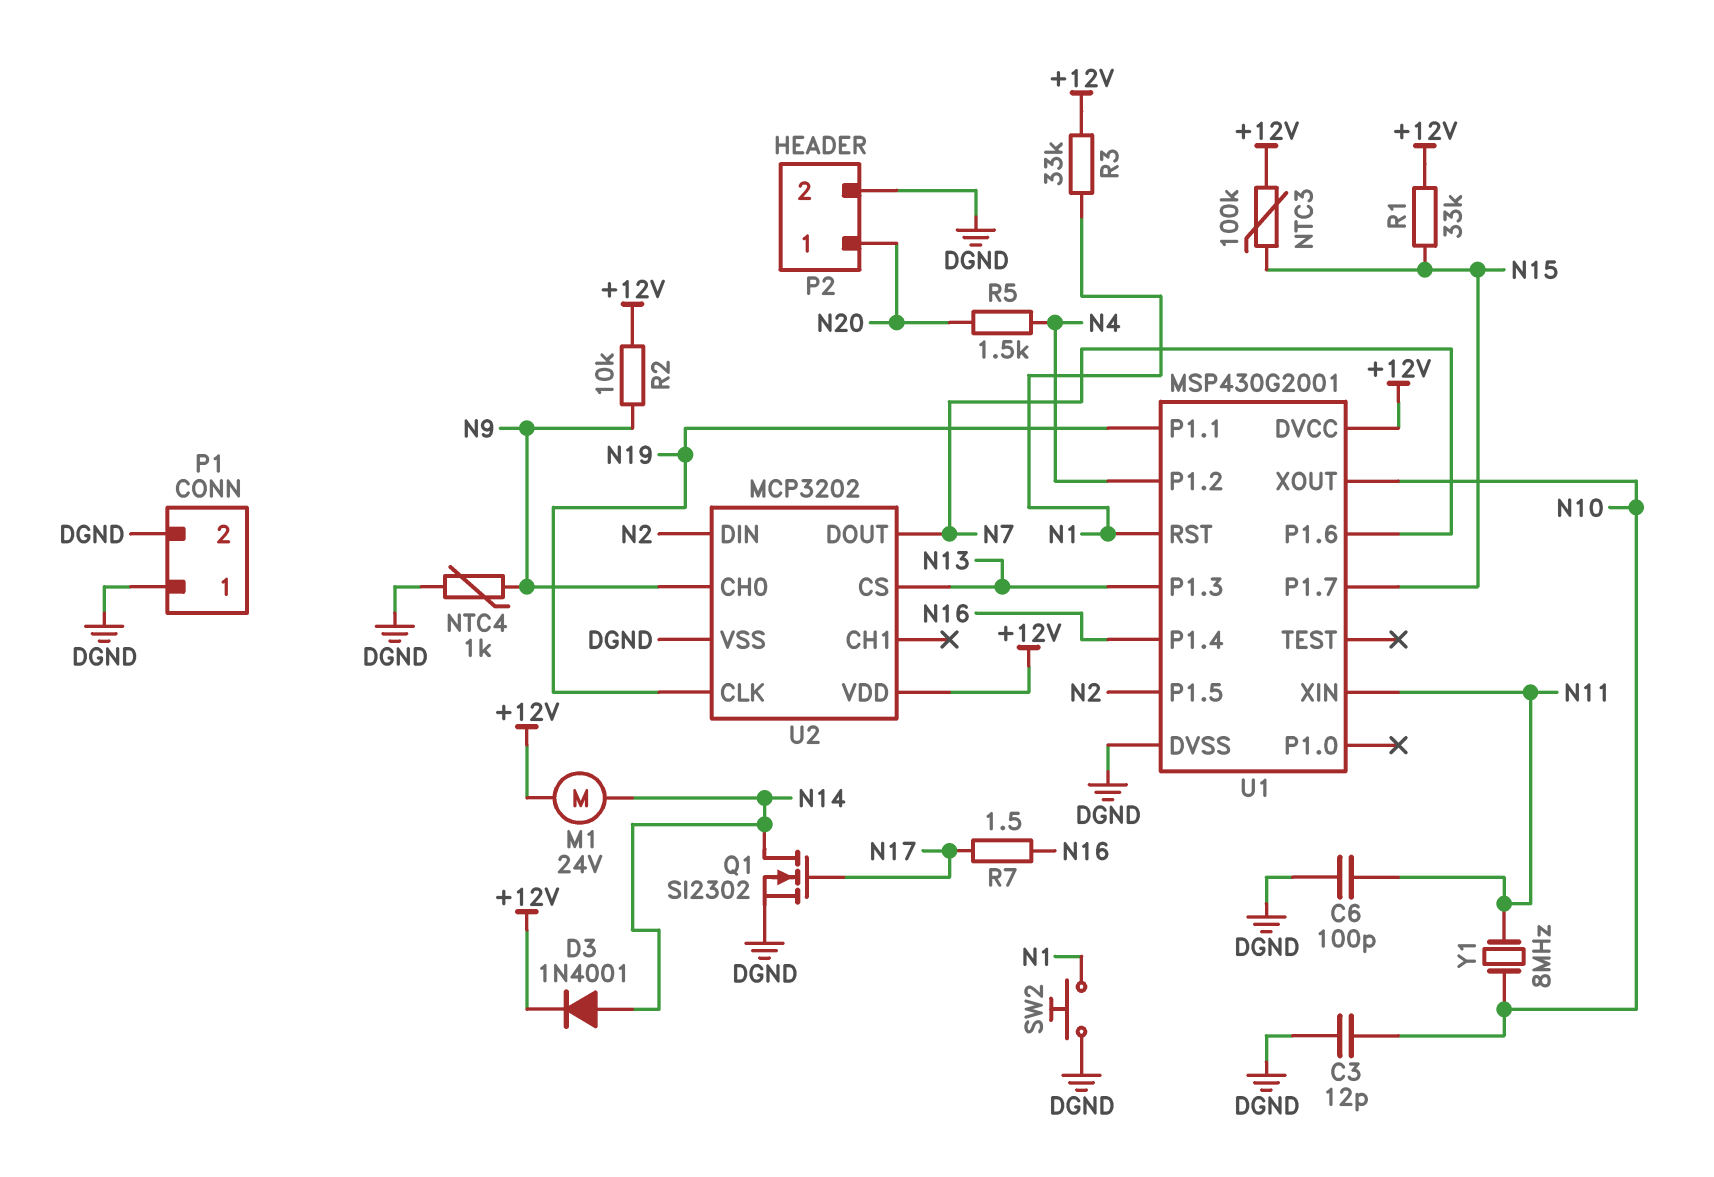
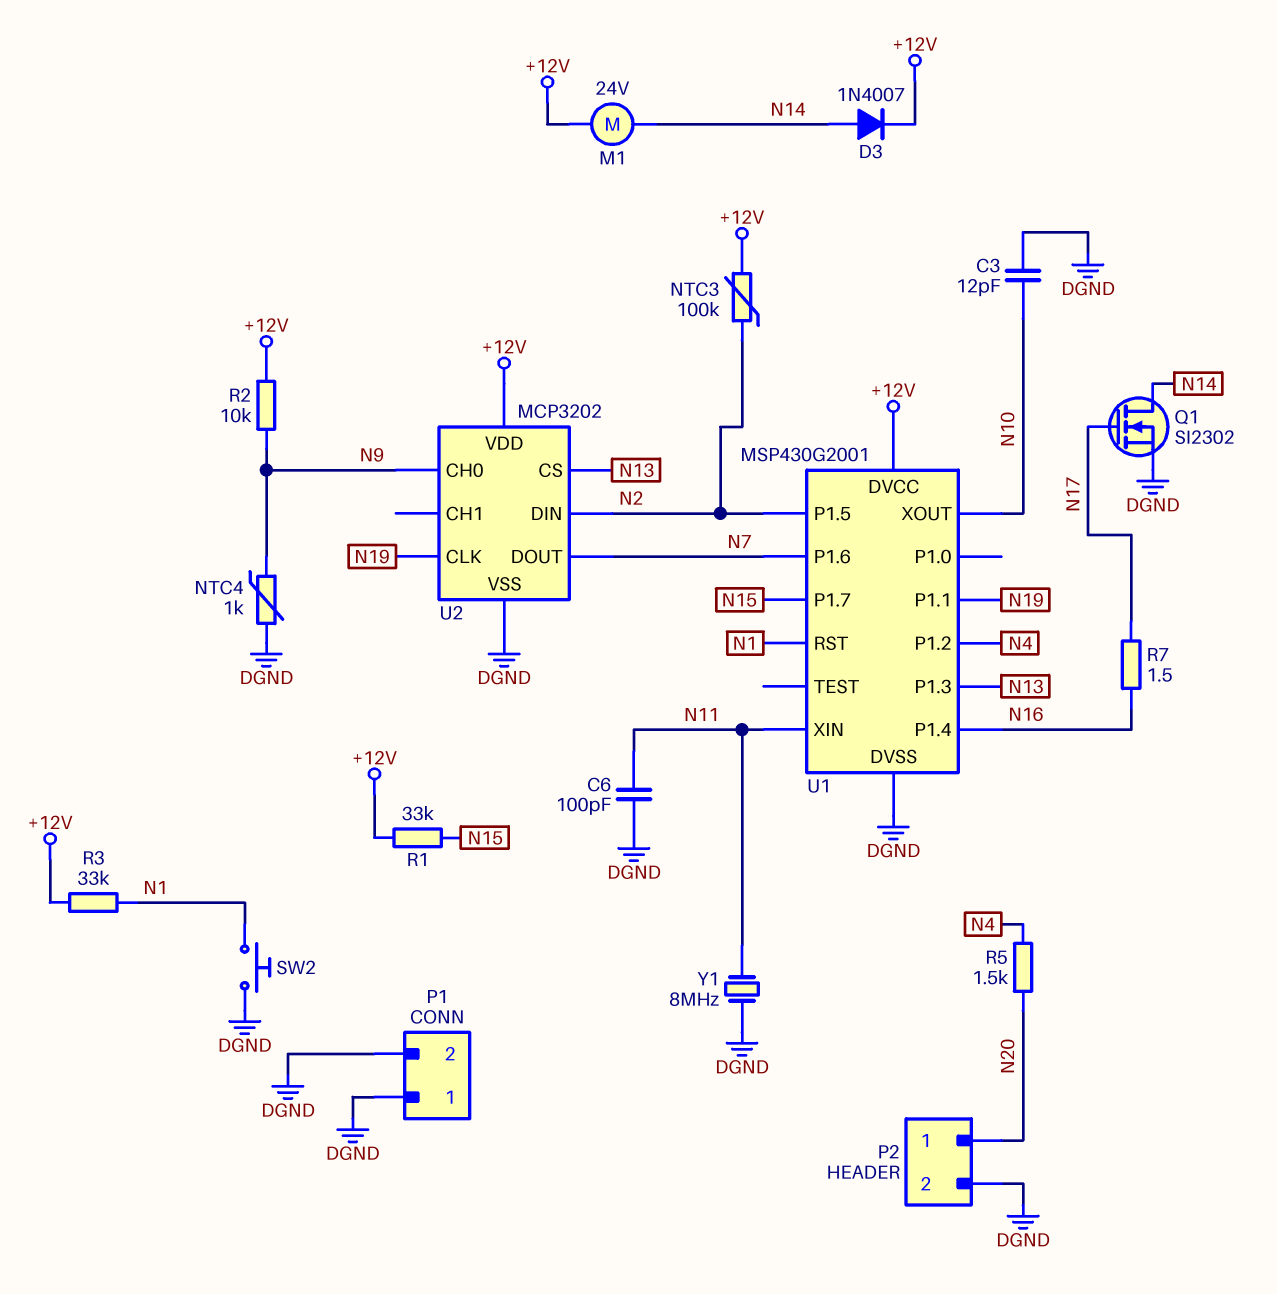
D3: diode 1N4001 (A N14, K +12V) -> diode 1N4007 (A N14, K +12V)
NTC3: 100k (+12V, N15) -> 100k (+12V, N2)
Y1: 8MHz (N10, N11) -> 8MHz (DGND, N11)

